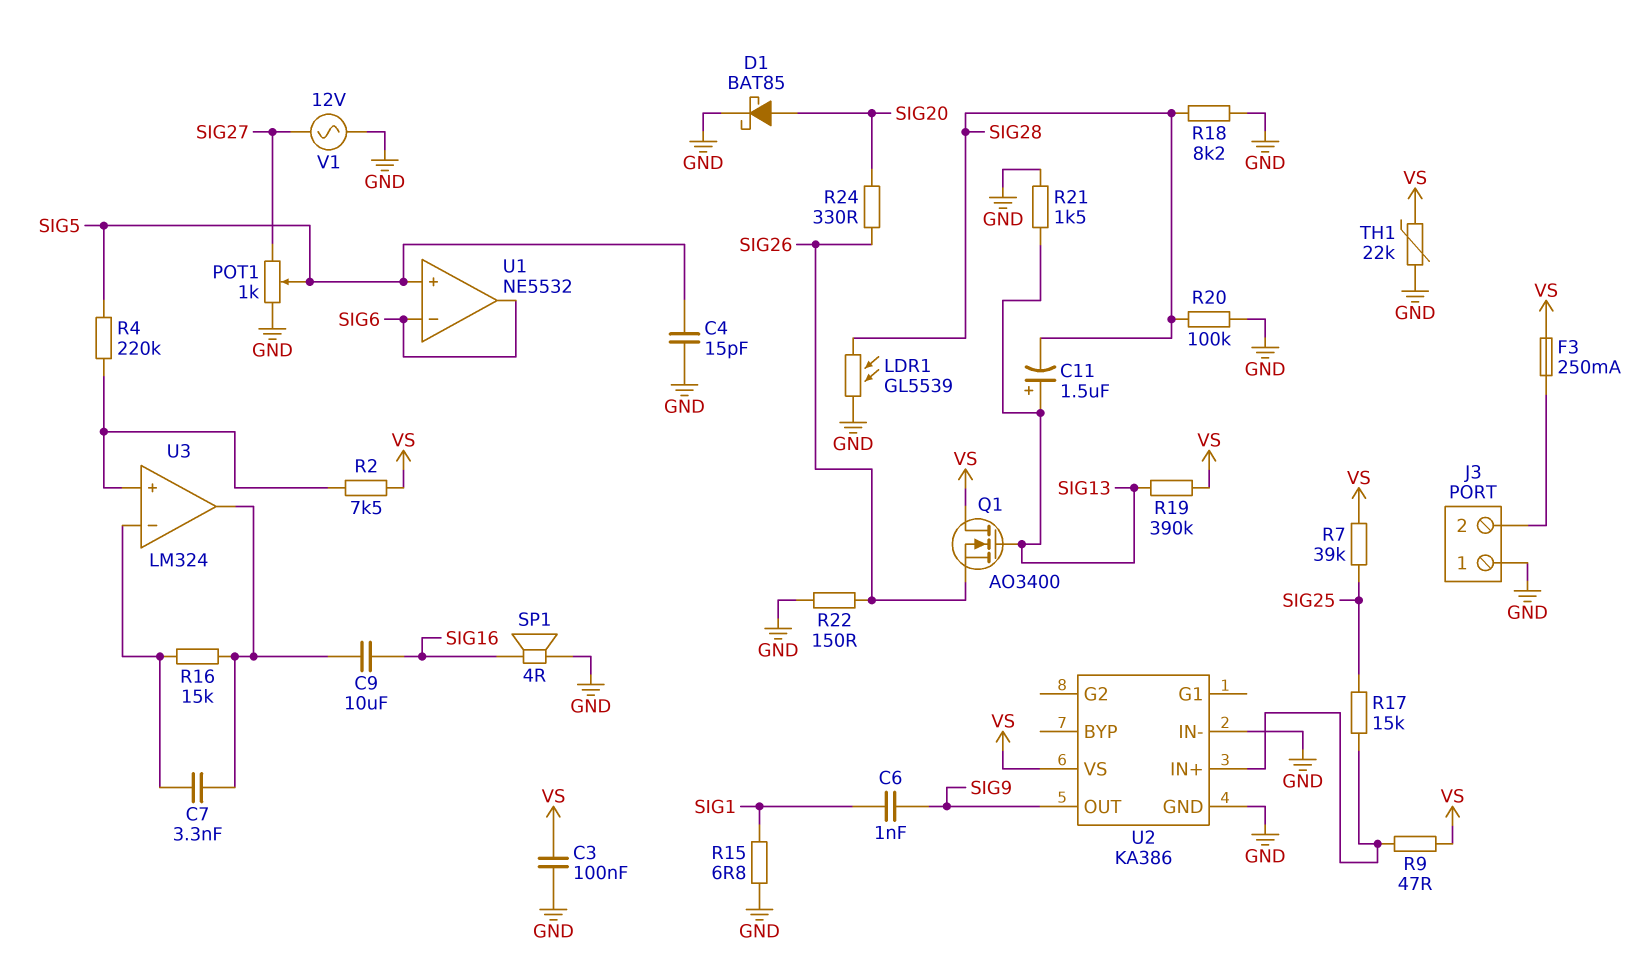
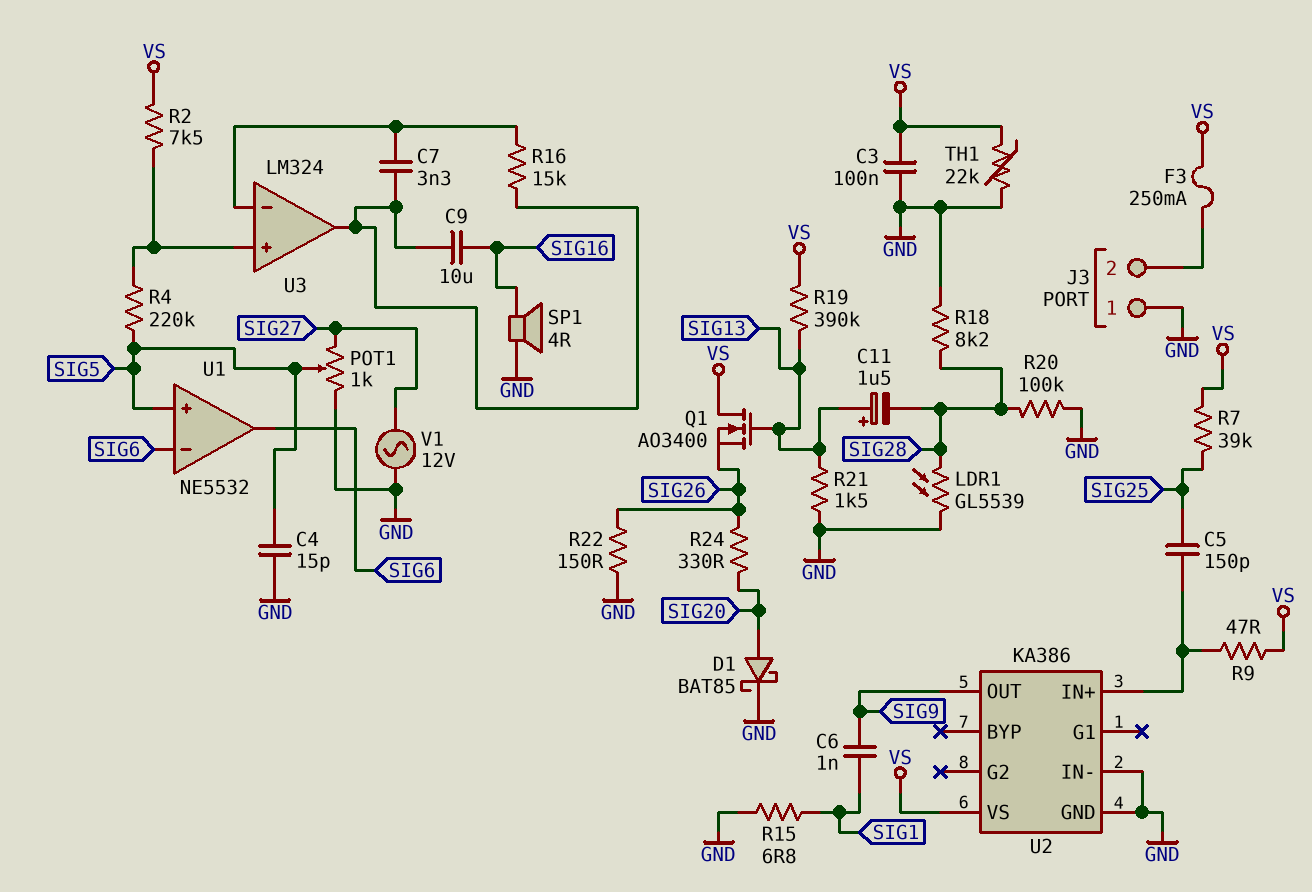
C5: none -> 150pF (SIG25, U2/IN+)
R17: 15k (SIG25, U2/IN+) -> none

